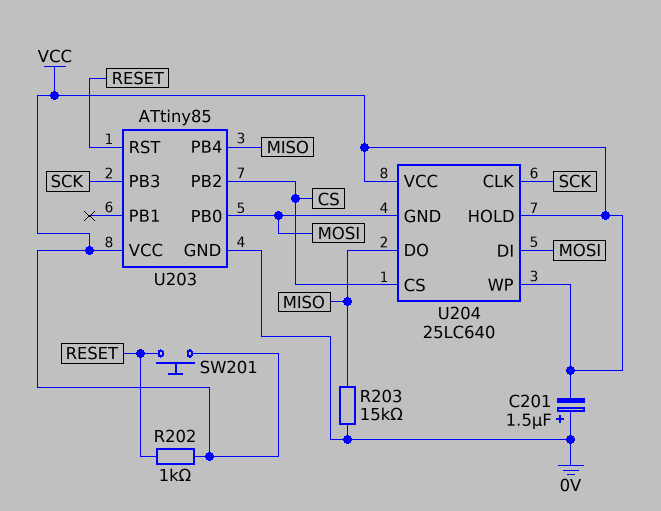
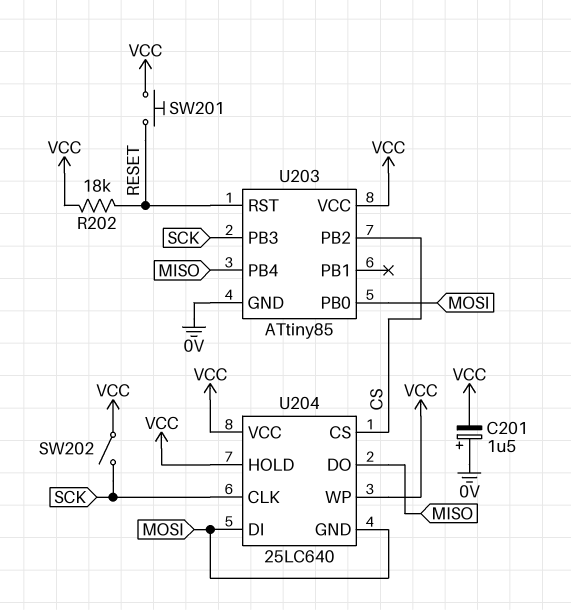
R202: 1k (RESET, VCC) -> 18k (RESET, VCC)
R203: 15k (0V, MISO) -> none
SW202: none -> switch (SCK, VCC)

